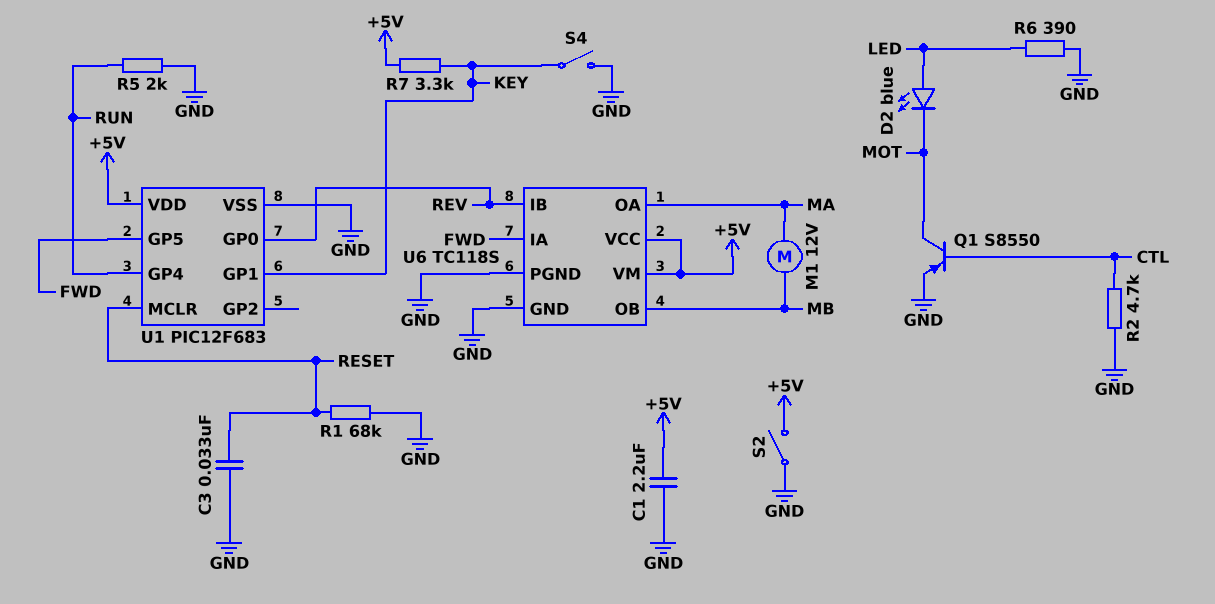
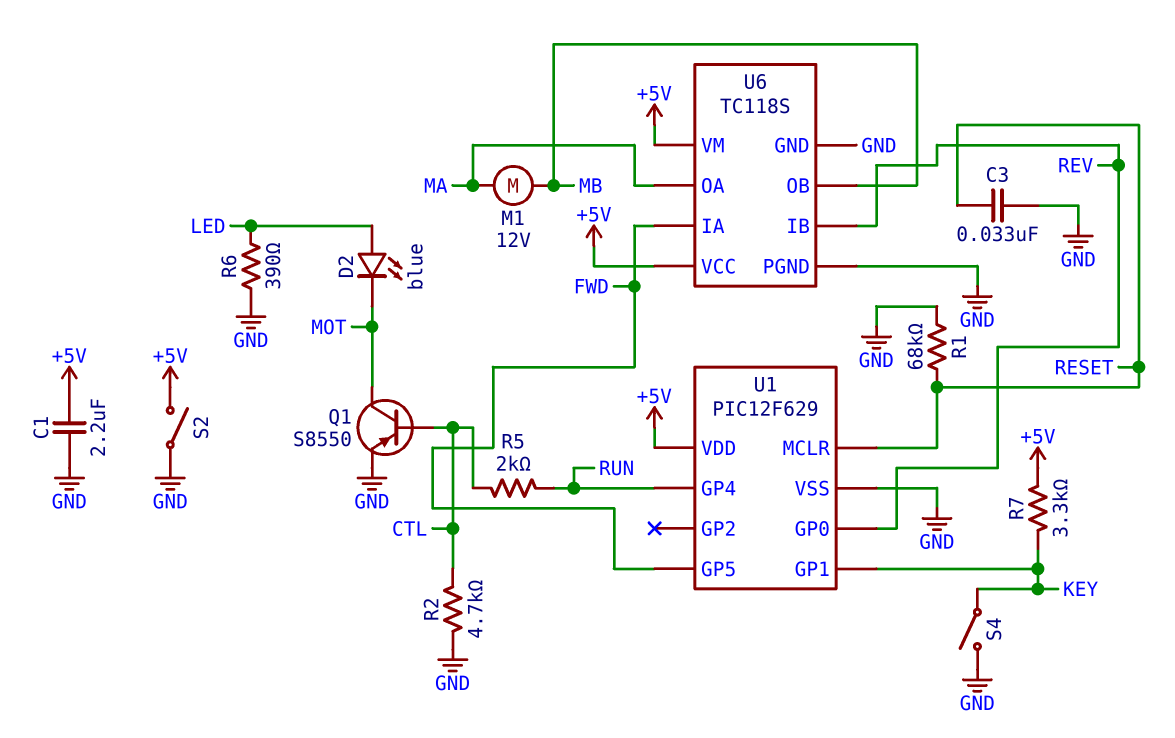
R5: 2k (GND, RUN) -> 2k (CTL, RUN)
U1: PIC12F683 -> PIC12F629

